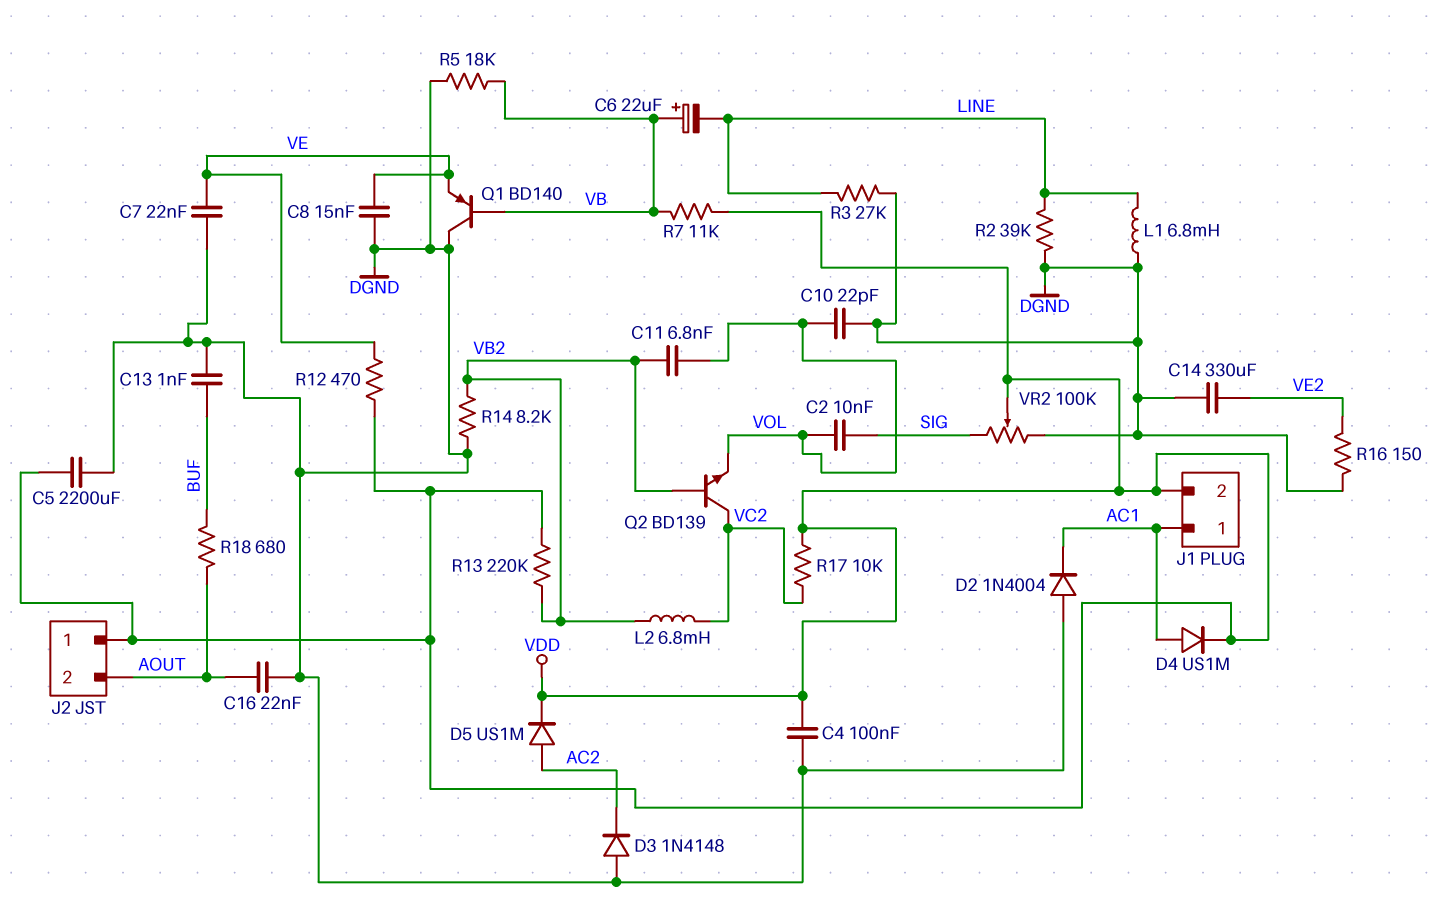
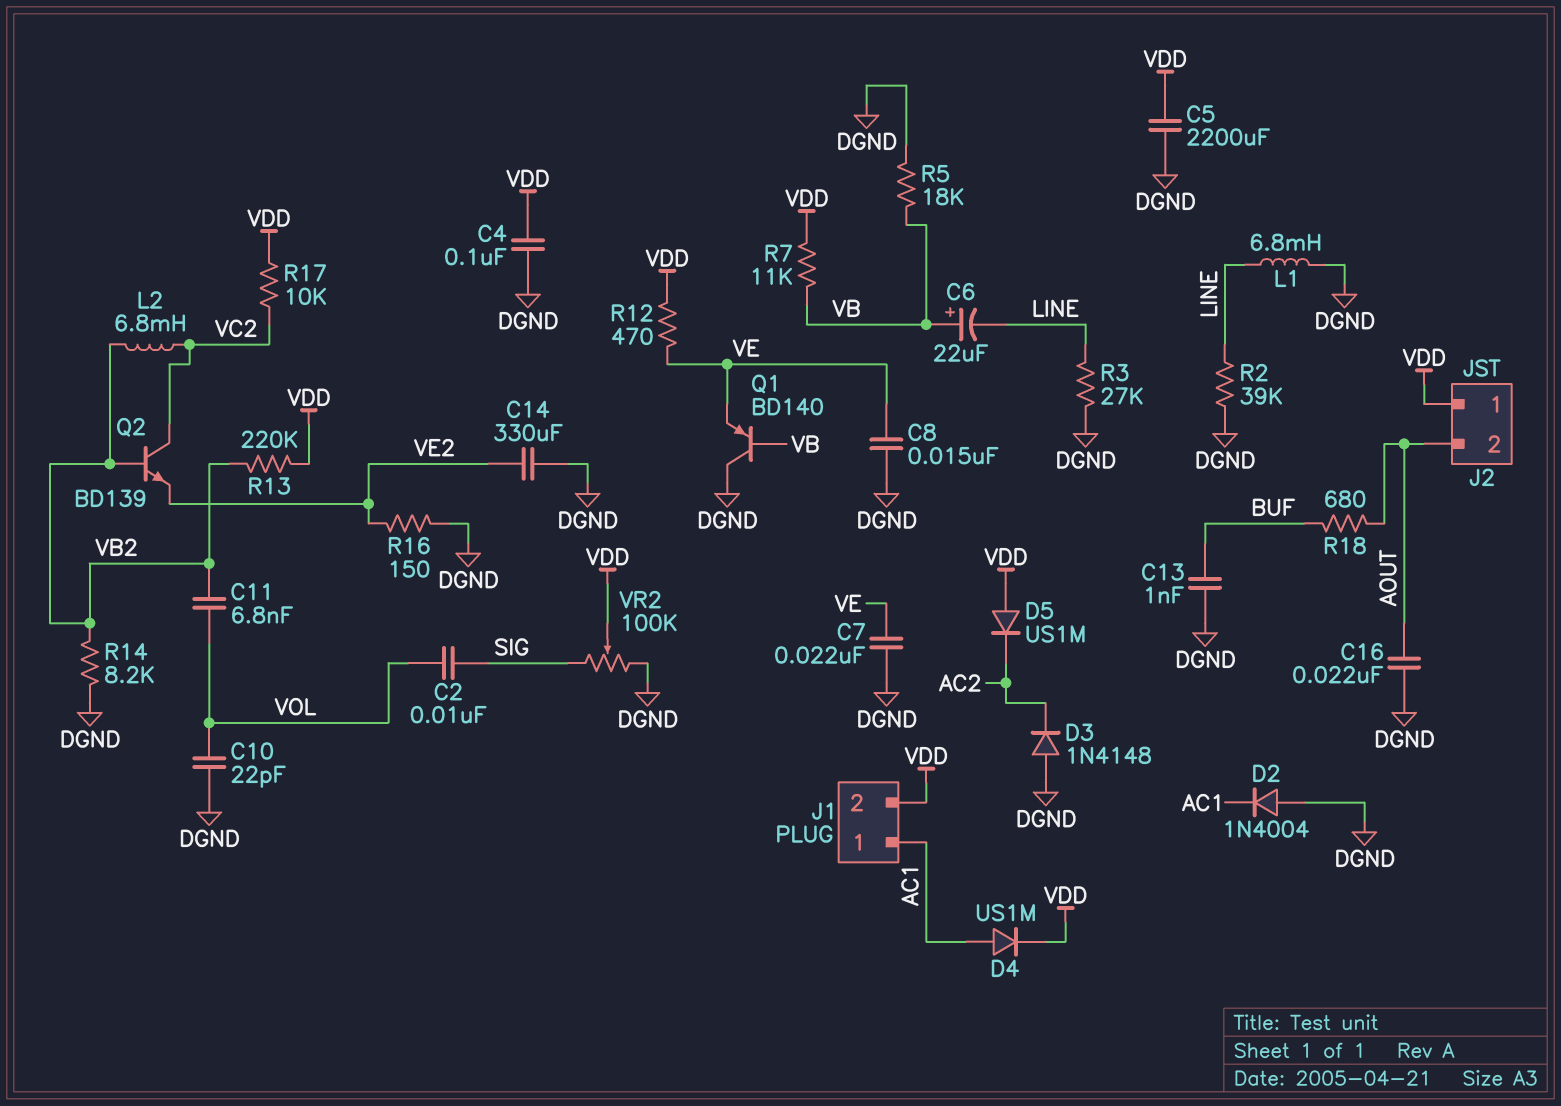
D5: diode US1M (A AC2, K VDD) -> diode US1M (A VDD, K AC2)
Q2: NPN BD139 (B VB2, C VC2, E VOL) -> NPN BD139 (B VB2, C VC2, E VE2)

